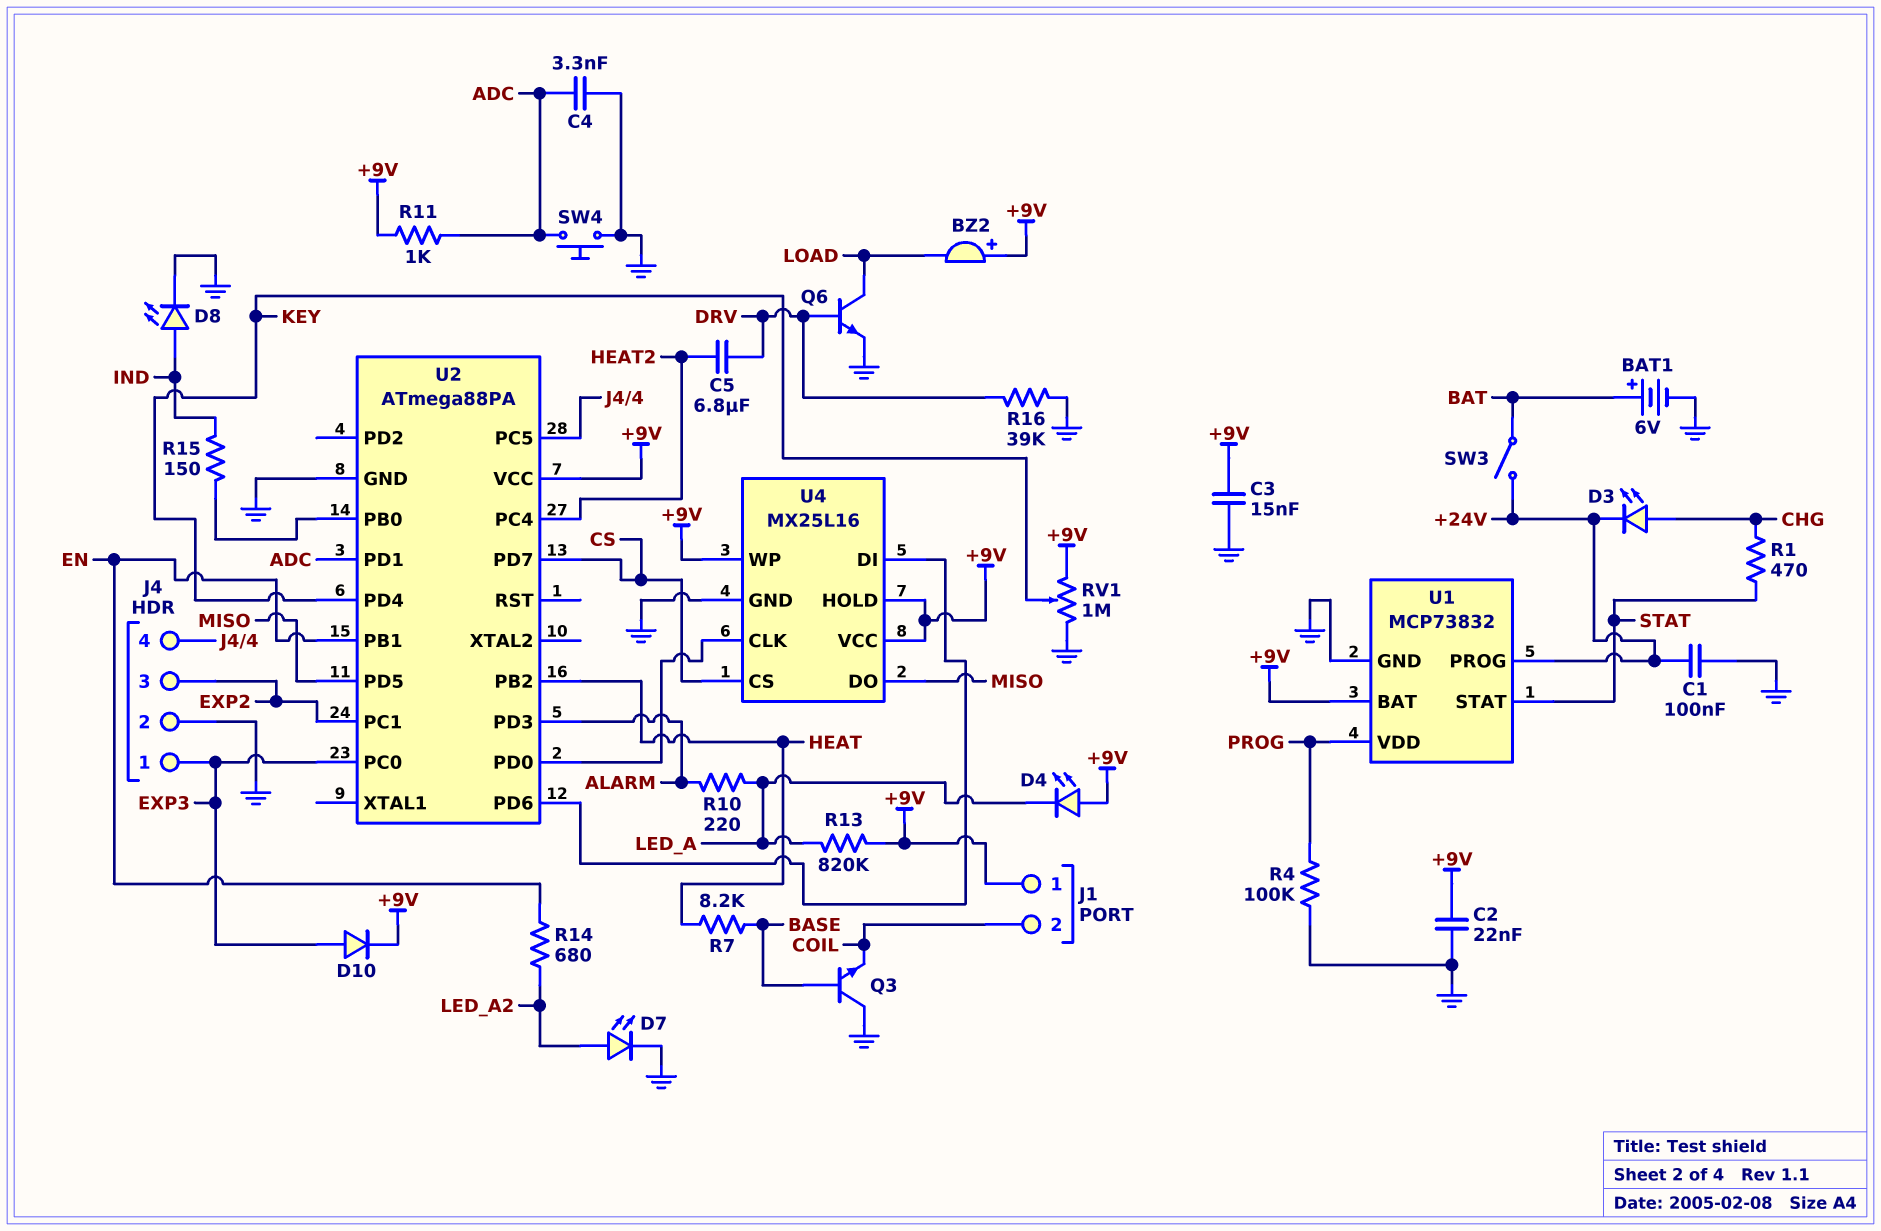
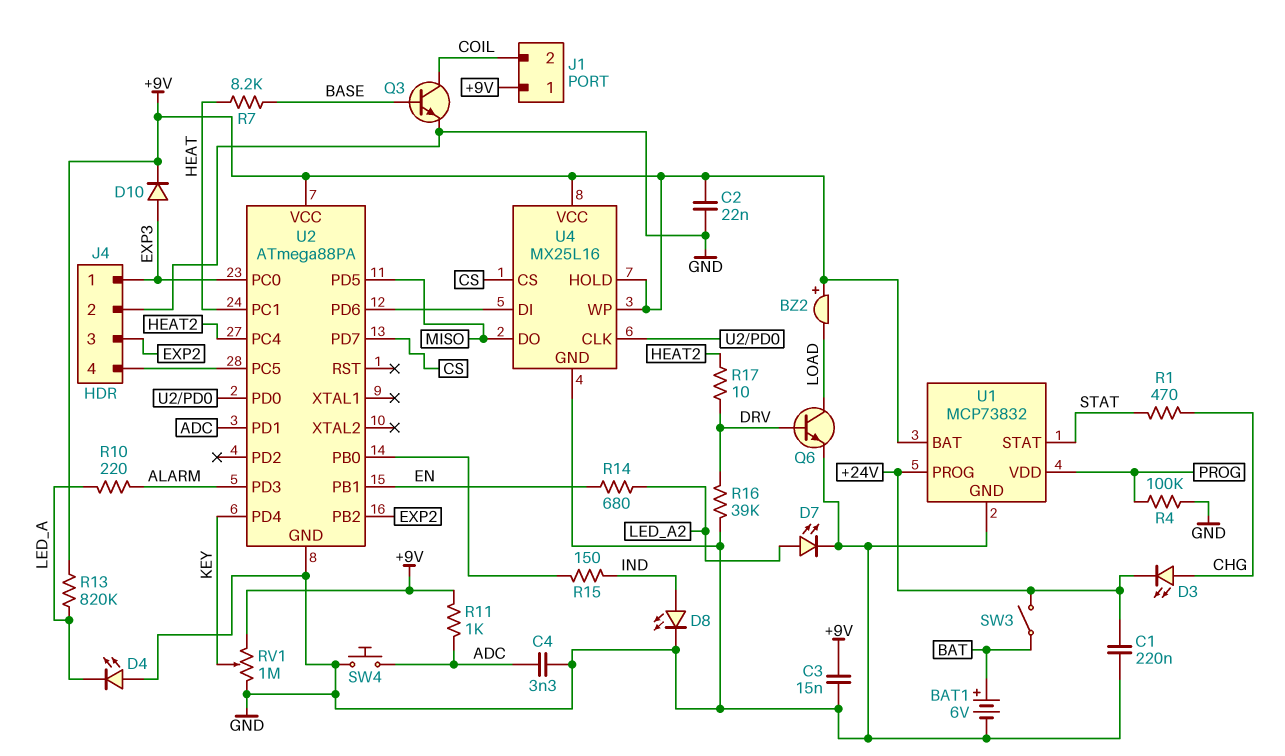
C1: 100nF (+24V, GND) -> 220nF (+24V, GND)
C5: 6.8uF (DRV, HEAT2) -> none
D4: LED (A +9V, K LED_A) -> LED (A GND, K LED_A)
Q3: NPN (B BASE, C GND, E COIL) -> NPN (B BASE, C COIL, E GND)
R17: none -> 10 (DRV, HEAT2)
U2 pin PB2: HEAT -> EXP2
U2 pin PC1: EXP2 -> HEAT

